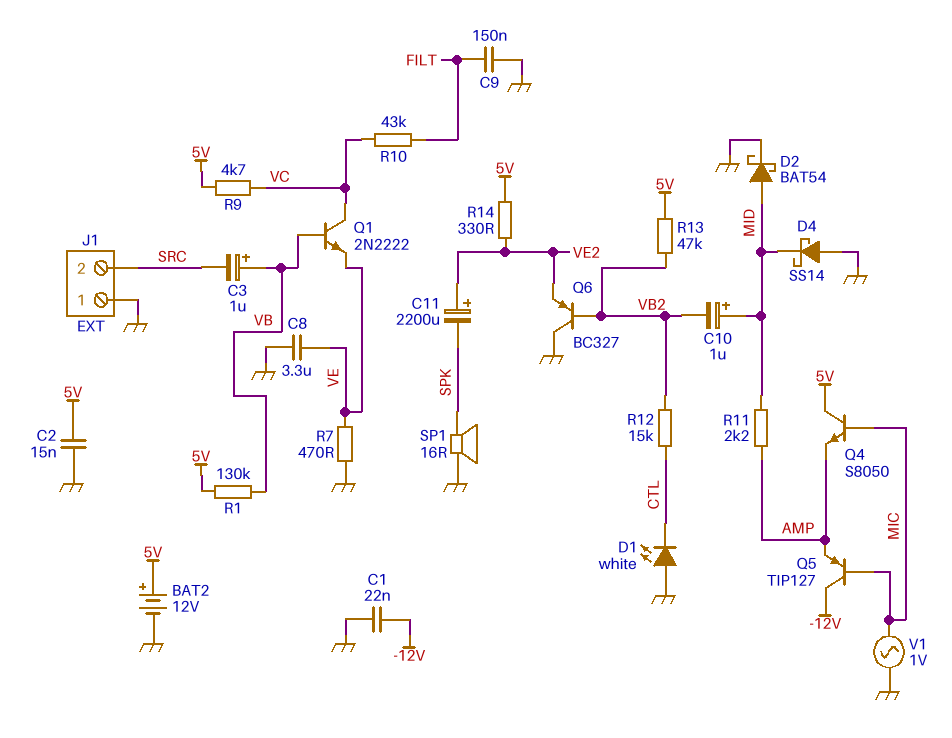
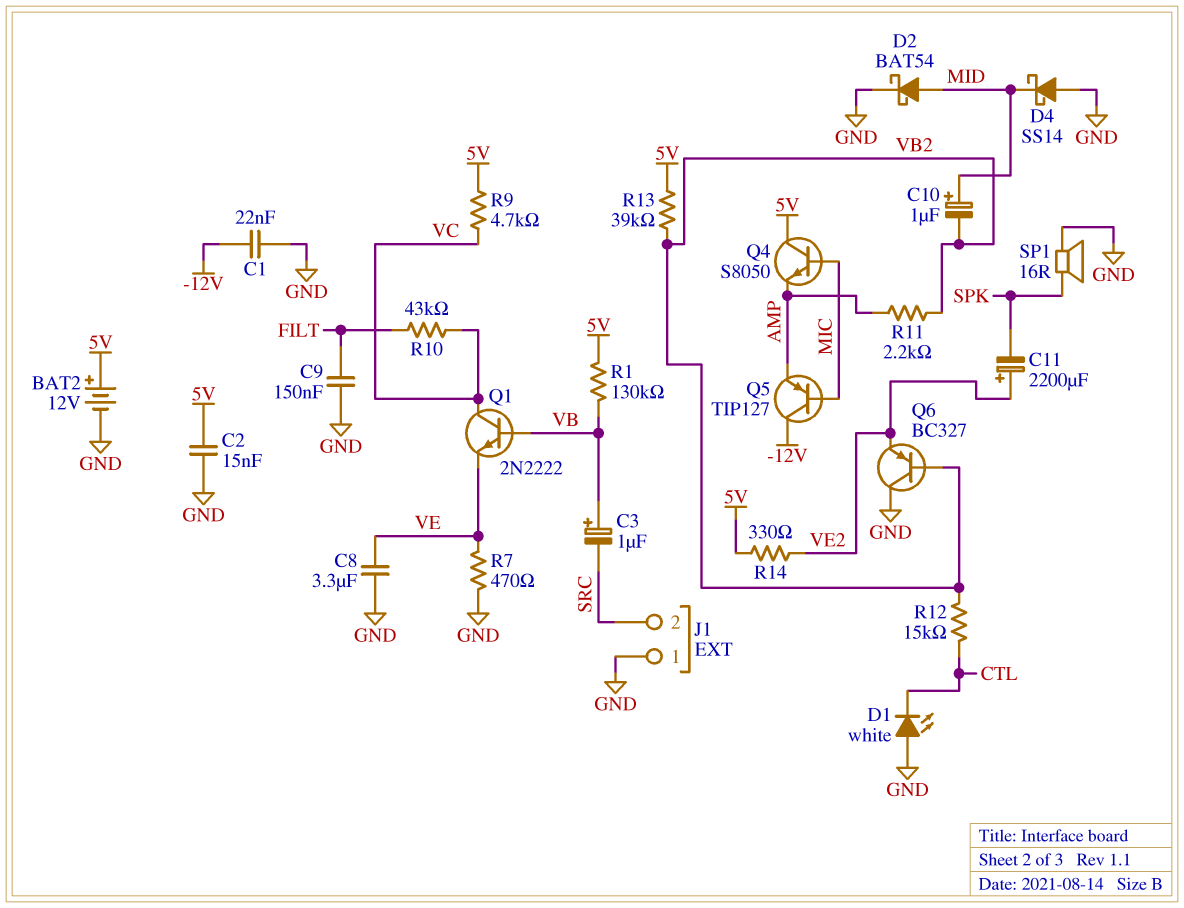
R11: 2.2k (AMP, MID) -> 2.2k (AMP, VB2)
R13: 47k (5V, VB2) -> 39k (5V, VB2)
V1: AC 1V (GND, MIC) -> none

